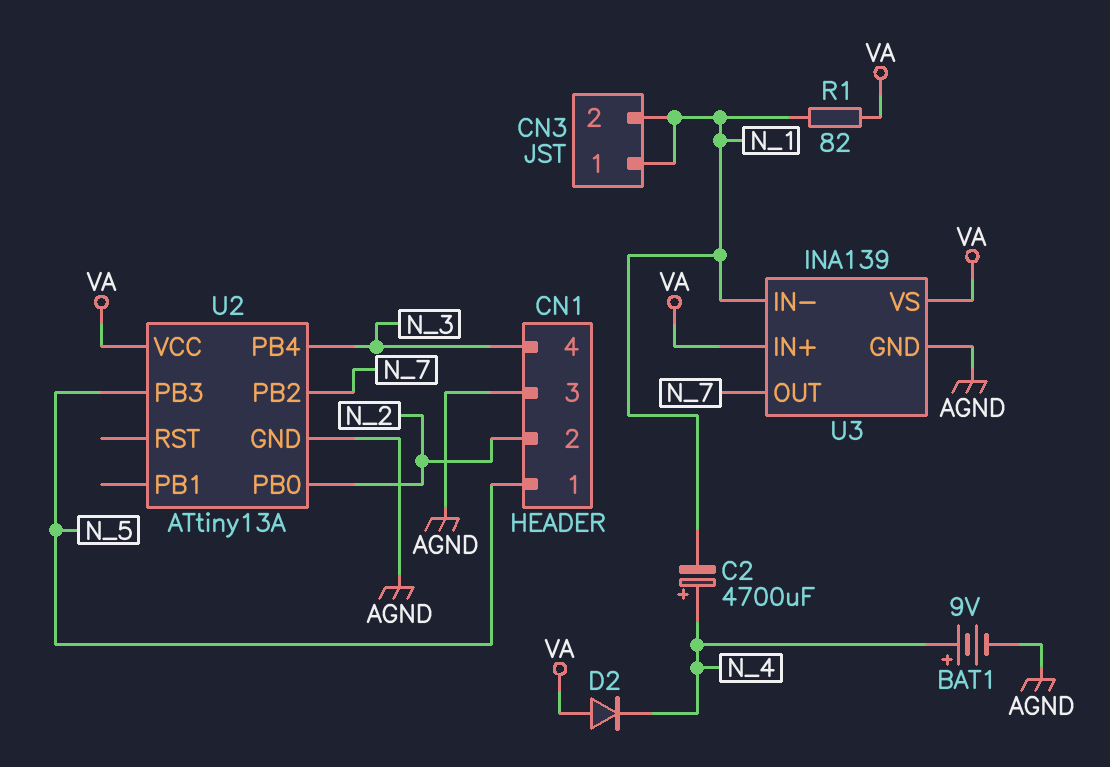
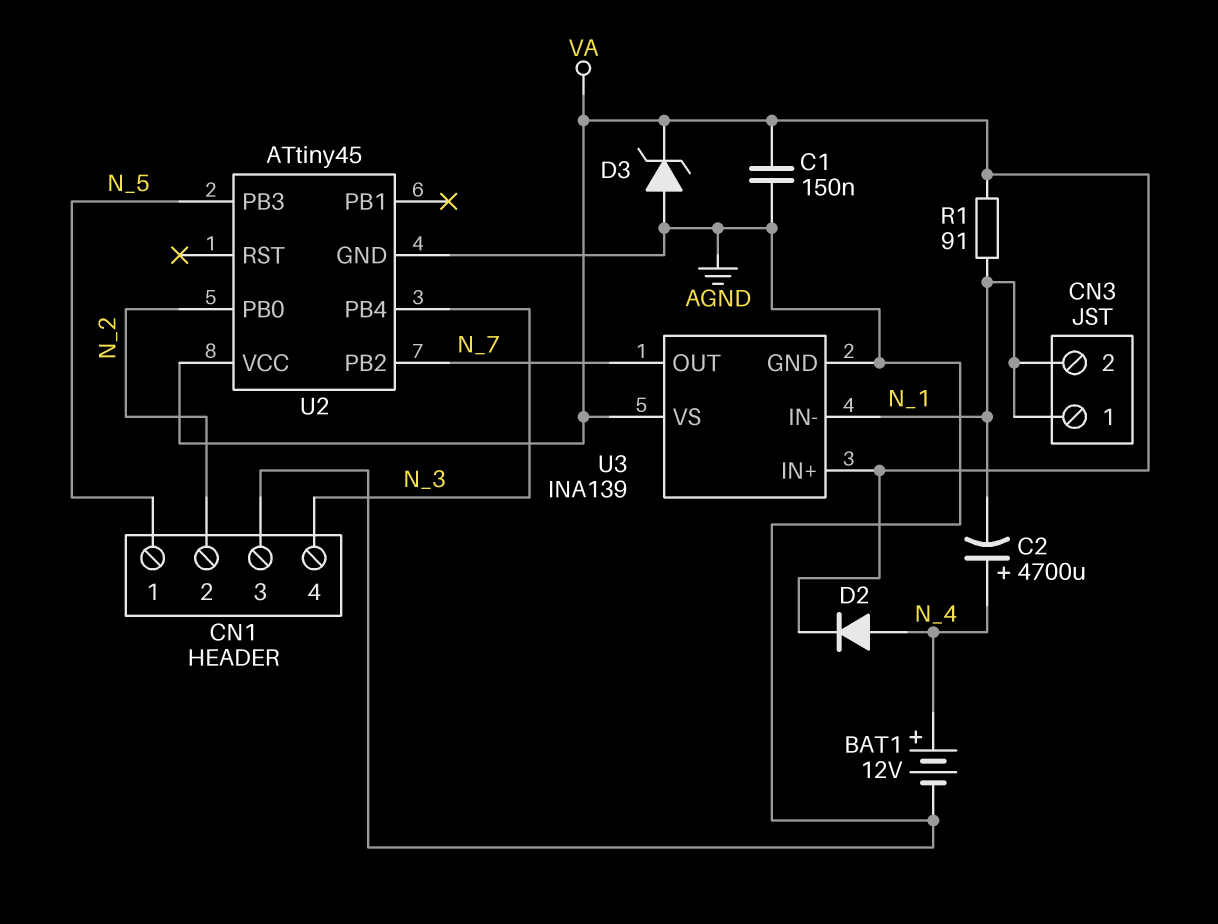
BAT1: 9V (plus N_4, minus AGND) -> 12V (plus N_4, minus AGND)
C1: none -> 150nF (AGND, VA)
D2: diode (A VA, K N_4) -> diode (A N_4, K VA)
D3: none -> zener (A AGND, K VA)
R1: 82 (N_1, VA) -> 91 (N_1, VA)
U2: ATtiny13A -> ATtiny45

